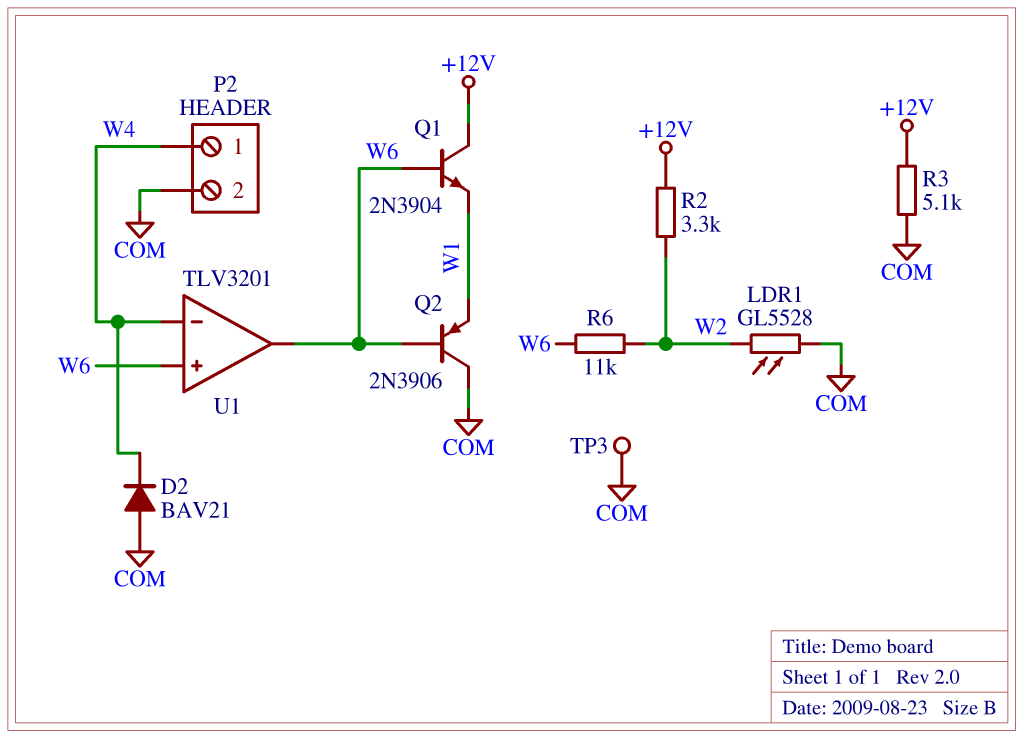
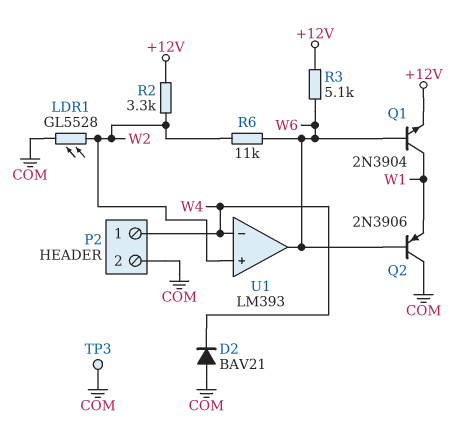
Q1: NPN 2N3904 (B W6, C +12V, E W1) -> NPN 2N3904 (B W6, C W1, E +12V)
R3: 5.1k (+12V, COM) -> 5.1k (+12V, W6)
U1: TLV3201 -> LM393
U1 pin in+: W6 -> W2

